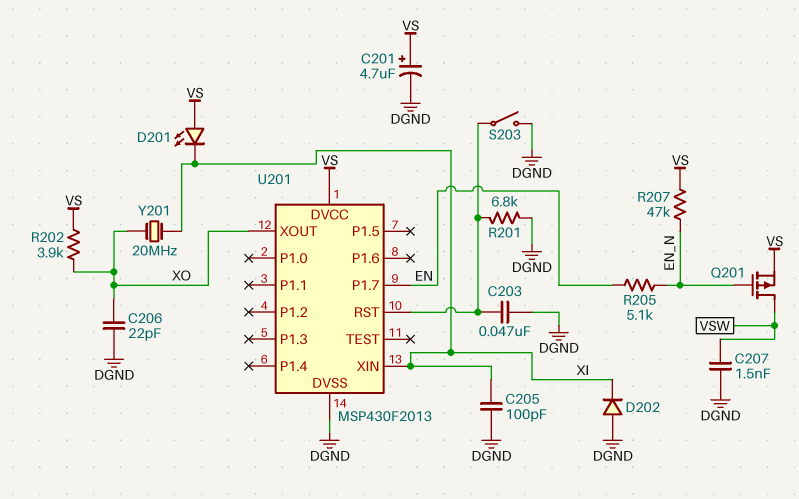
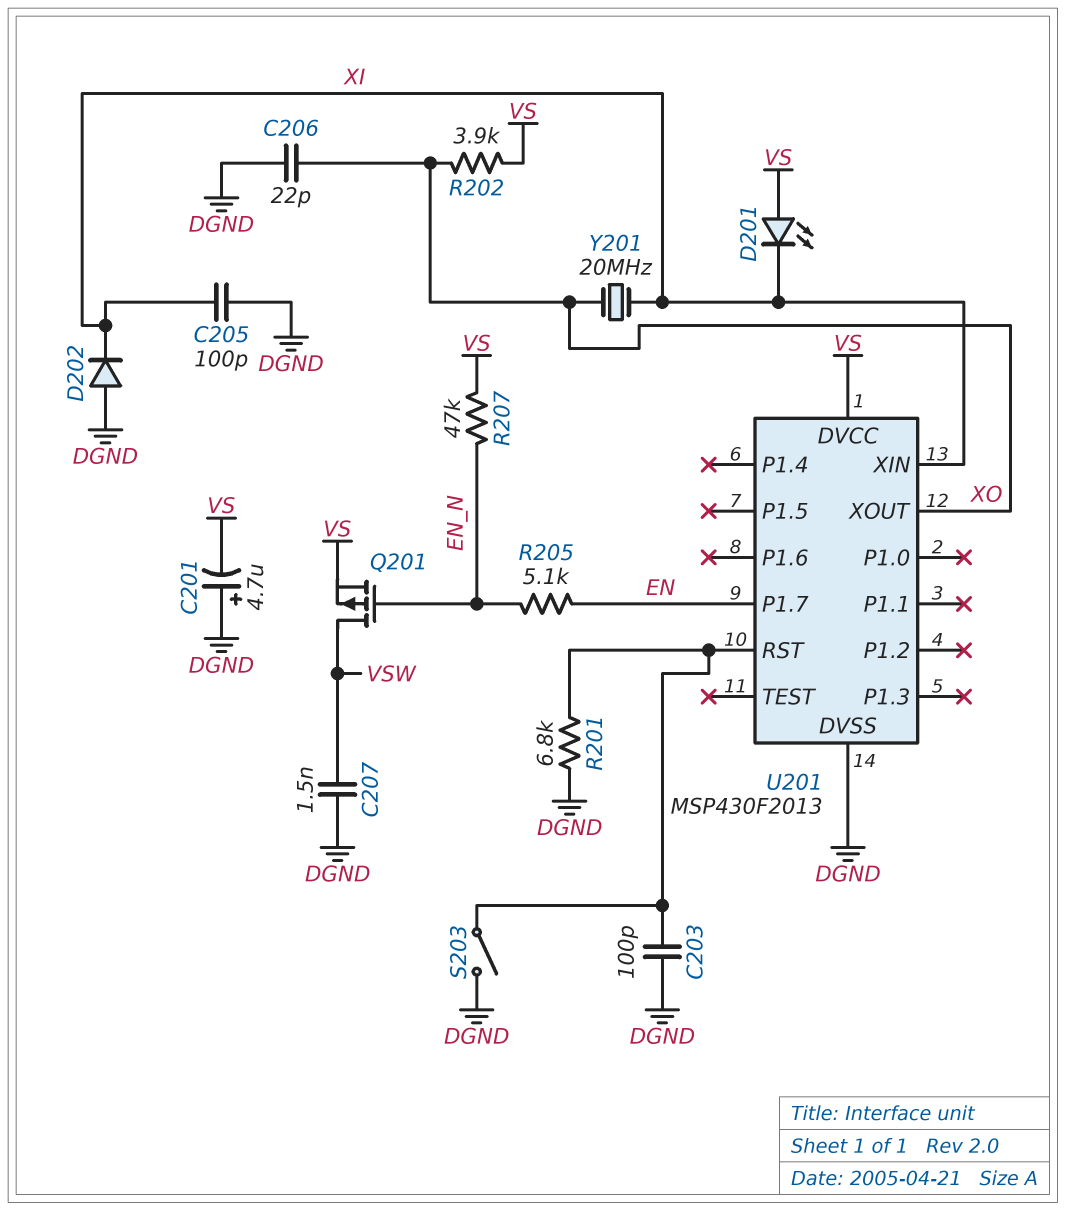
C201: 4.7uF (plus VS, minus DGND) -> 4.7uF (plus DGND, minus VS)
C203: 47nF (DGND, U201/RST) -> 100pF (DGND, U201/RST)

